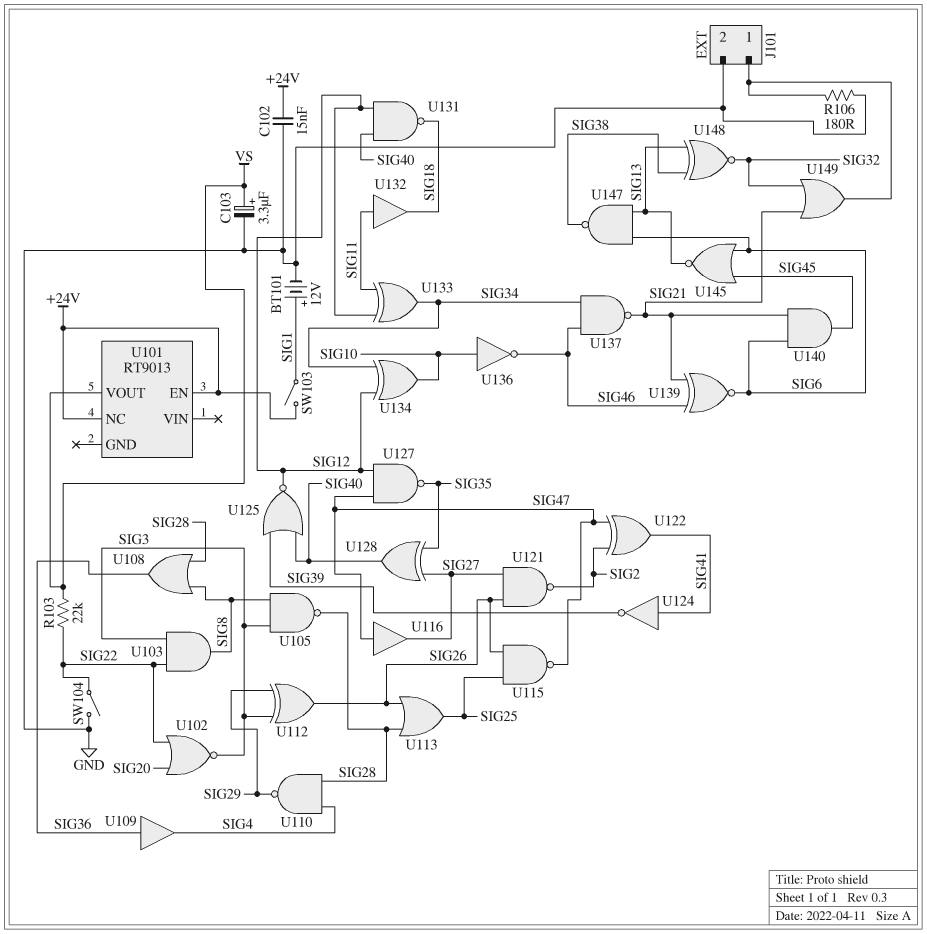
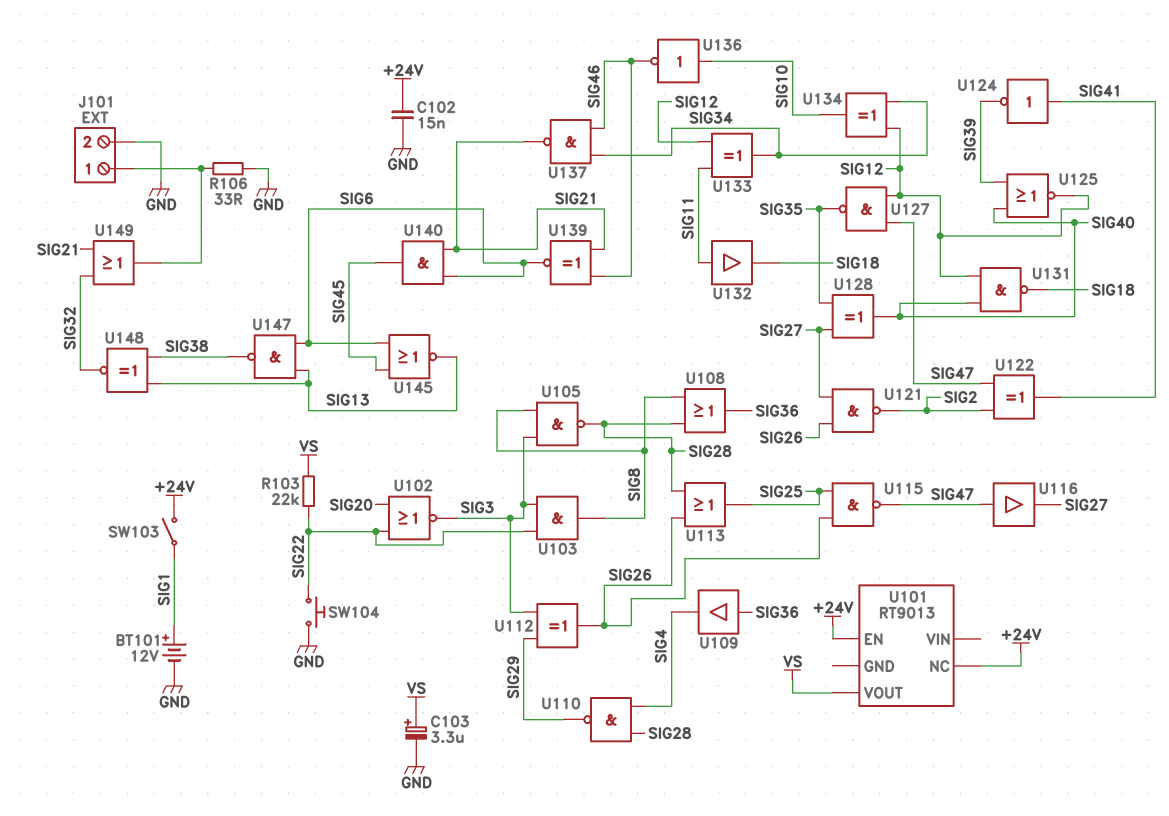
R106: 180 (GND, J101/1) -> 33 (GND, J101/1)
SW104: switch (GND, SIG22) -> button (GND, SIG22)

